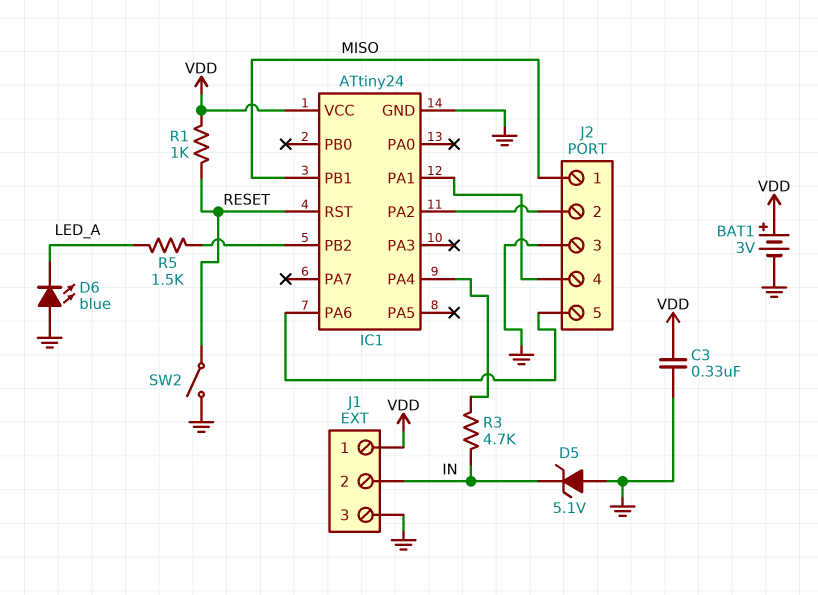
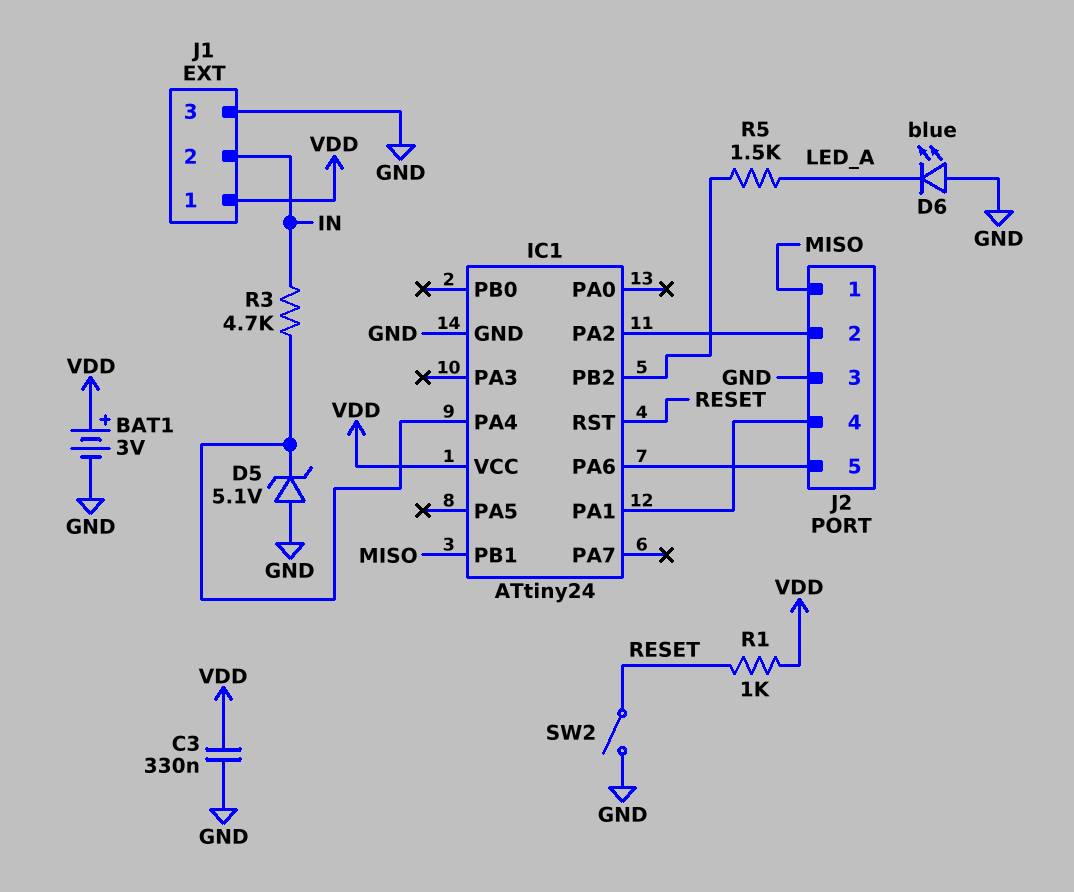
D5: zener 5.1V (A GND, K IN) -> zener 5.1V (A GND, K IC1/PA4)

